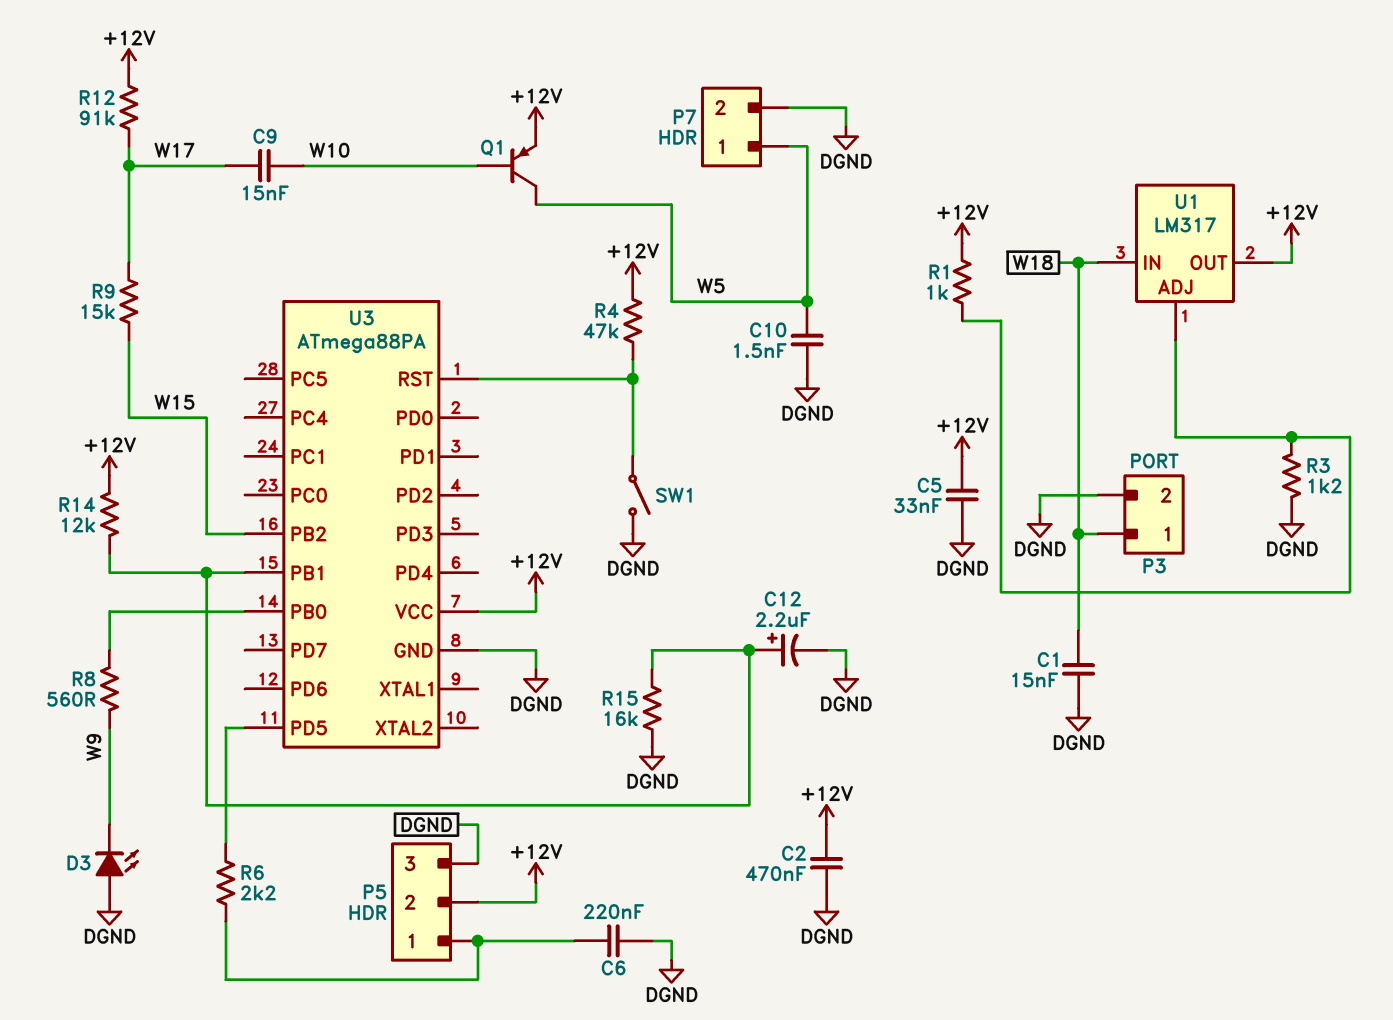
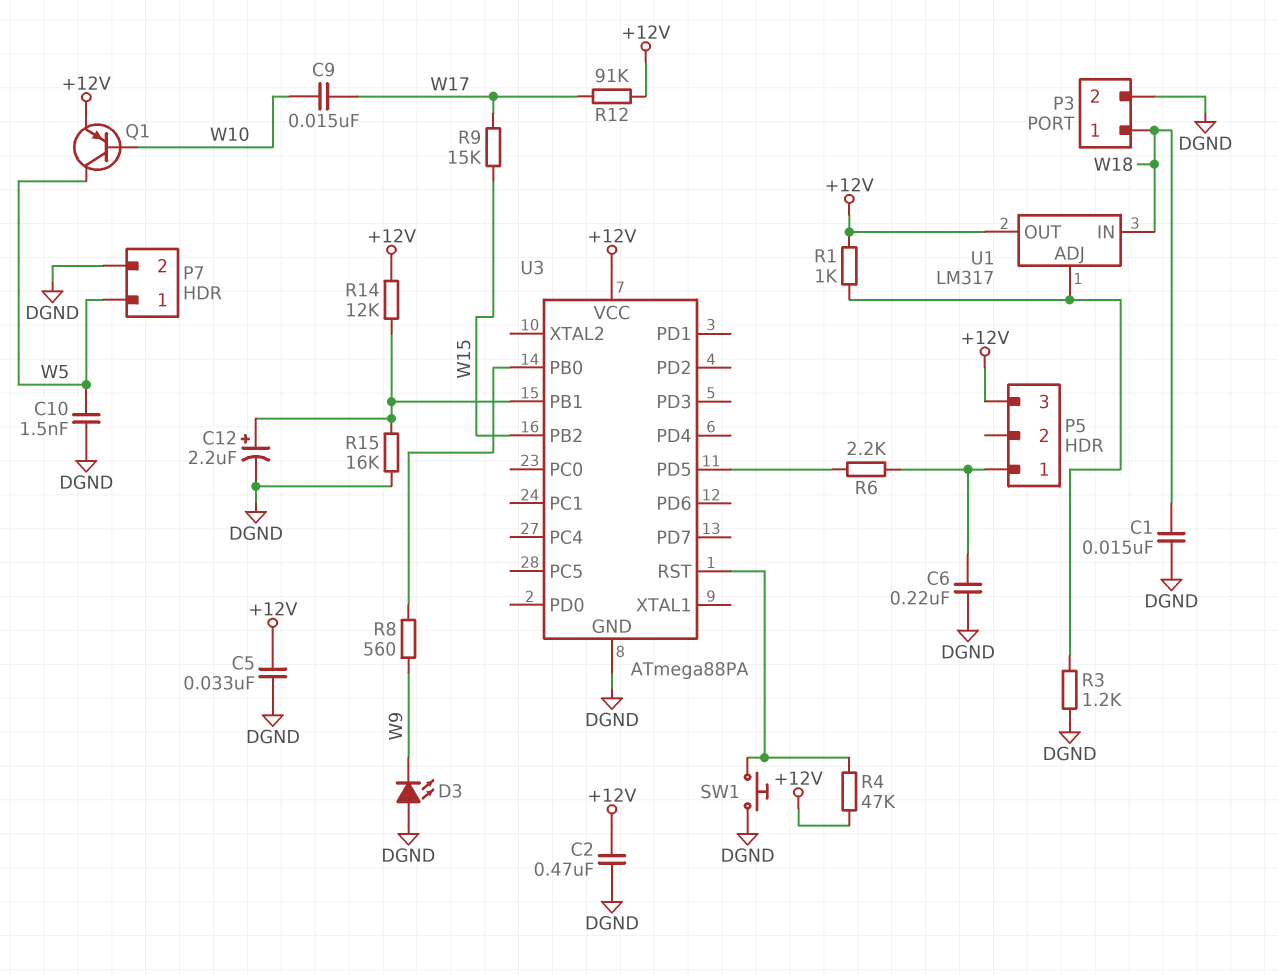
P5 pin 2: +12V -> none
P5 pin 3: DGND -> +12V
SW1: switch (DGND, U3/RST) -> button (DGND, U3/RST)

